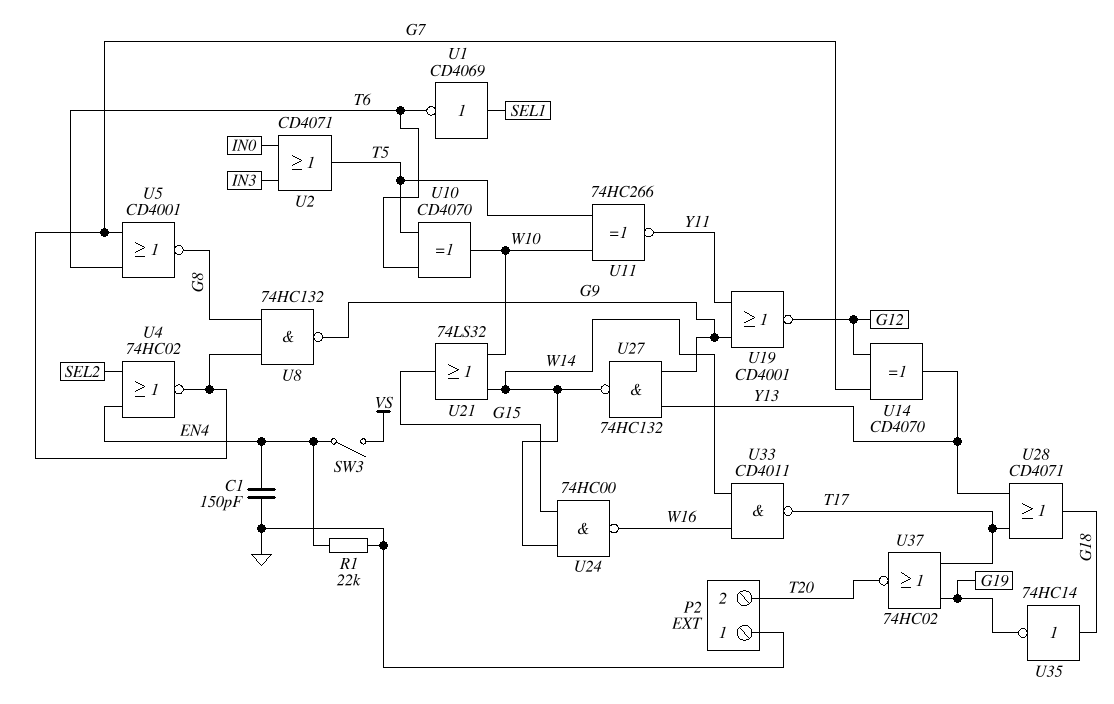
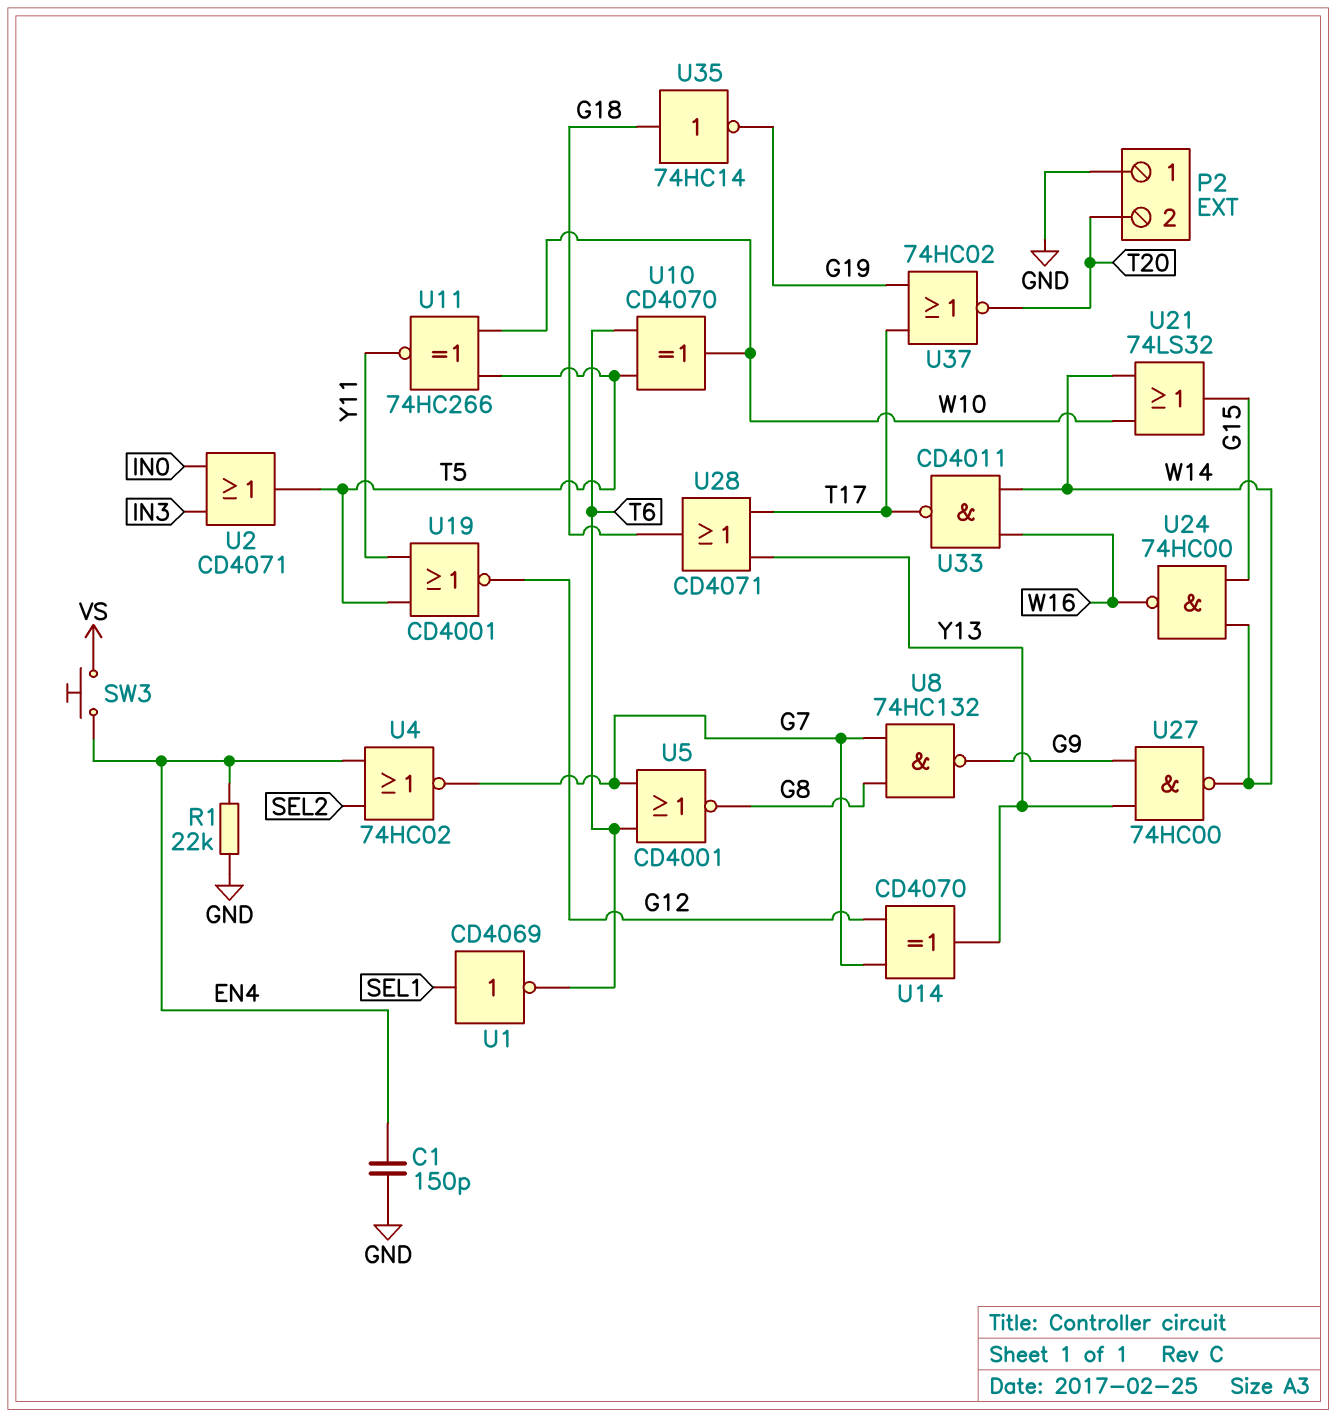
SW3: switch (EN4, VS) -> button (EN4, VS)
U19: NOR CD4001 (in G9, in Y11, out G12) -> NOR CD4001 (in T5, in Y11, out G12)
U27: NAND 74HC132 (in G9, in Y13, out W14) -> NAND 74HC00 (in G9, in Y13, out W14)

